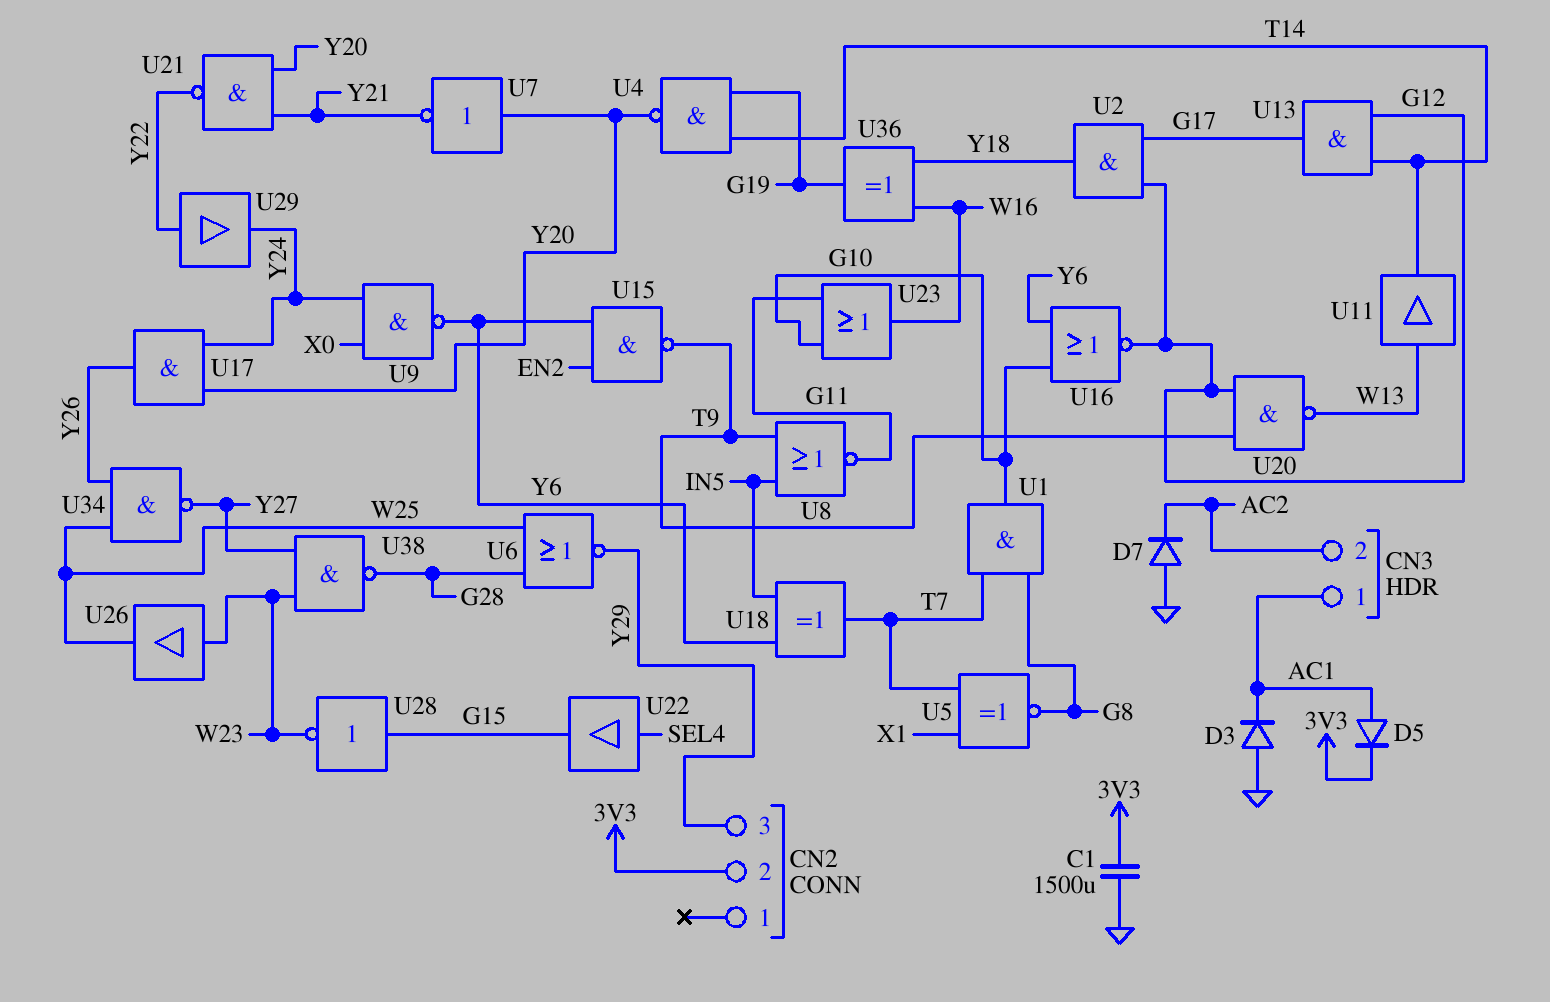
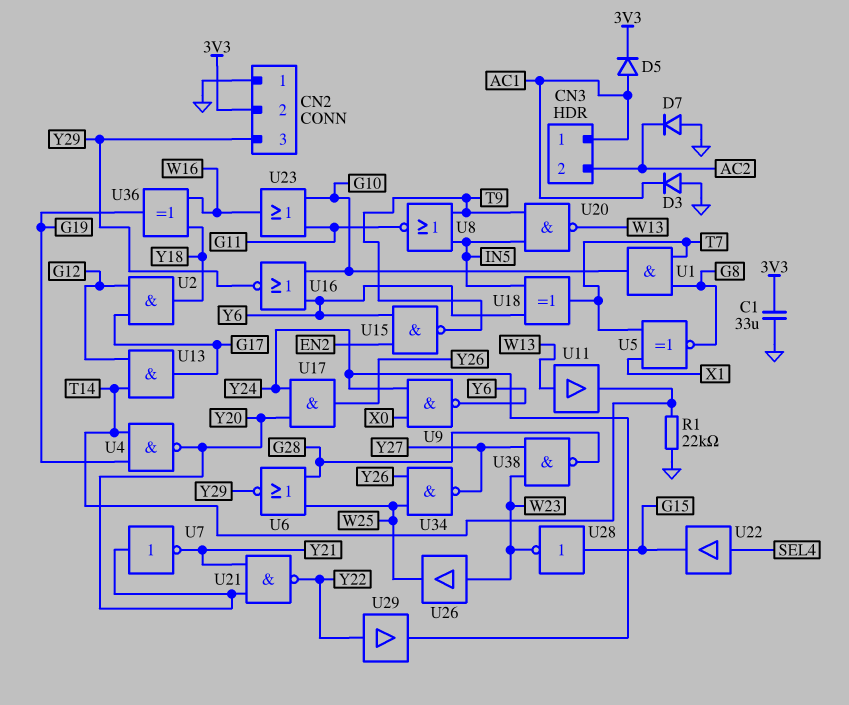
C1: 1500uF (3V3, GND) -> 33uF (3V3, GND)
CN2 pin 1: none -> GND
R1: none -> 22k (GND, T14)
U16: NOR (in G10, in Y6, out G12) -> NOR (in G10, in Y6, out Y29)
U20: NAND (in G12, in T9, out W13) -> NAND (in IN5, in T9, out W13)

